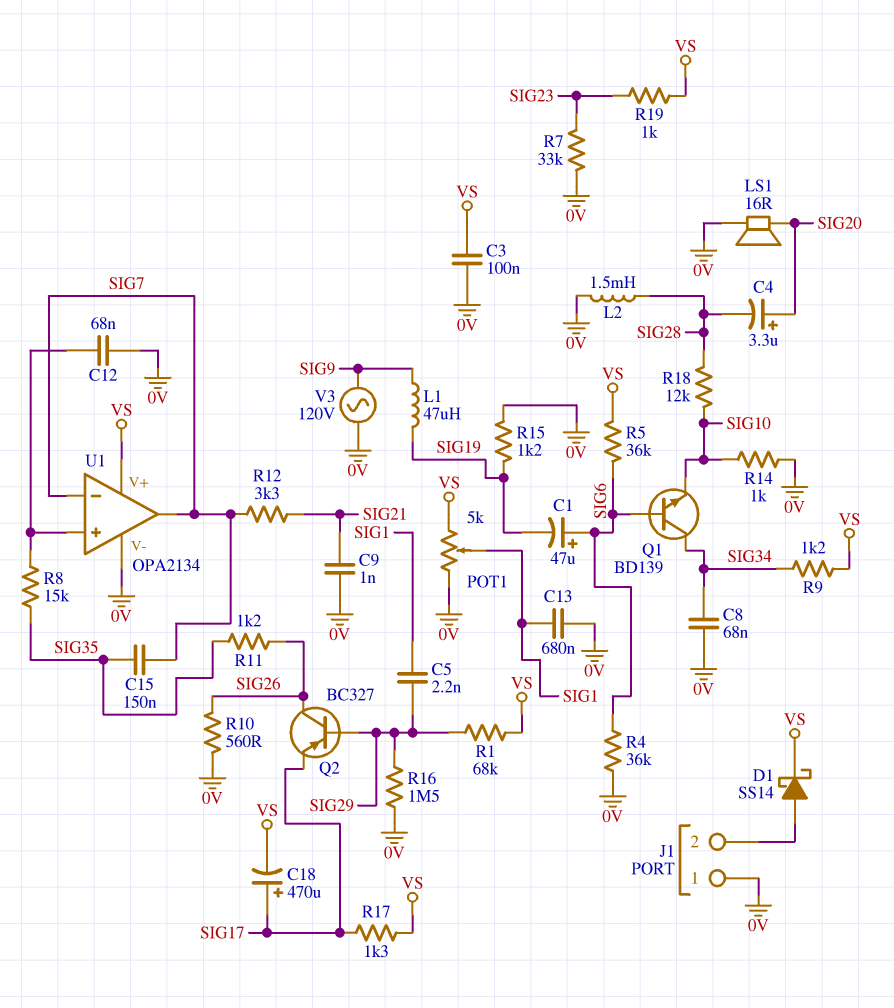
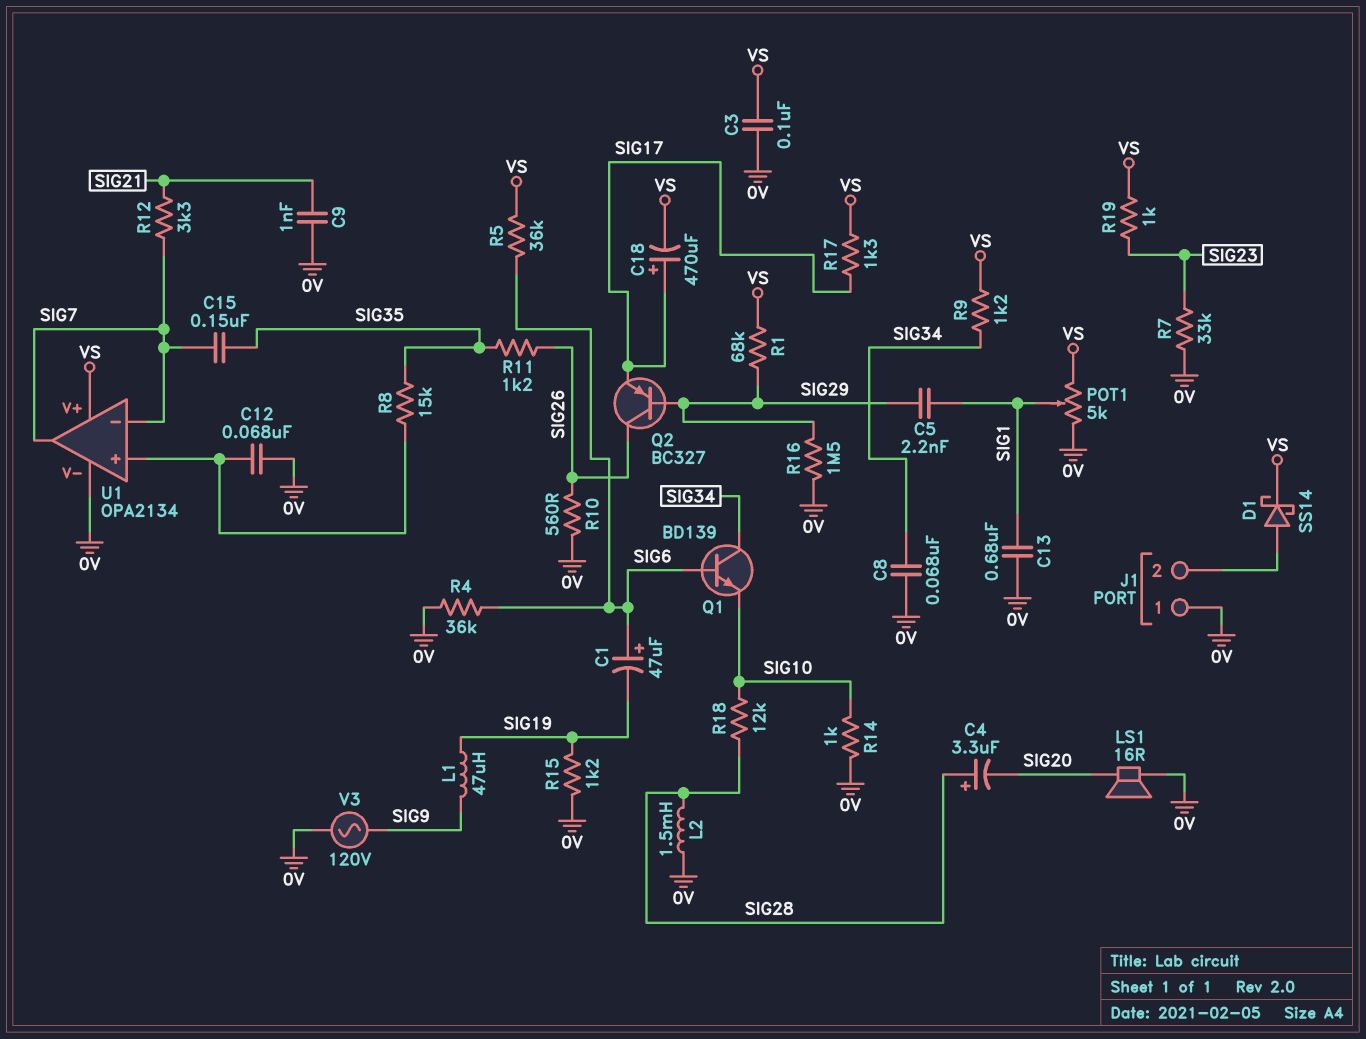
C4: 3.3uF (plus SIG20, minus SIG28) -> 3.3uF (plus SIG28, minus SIG20)

